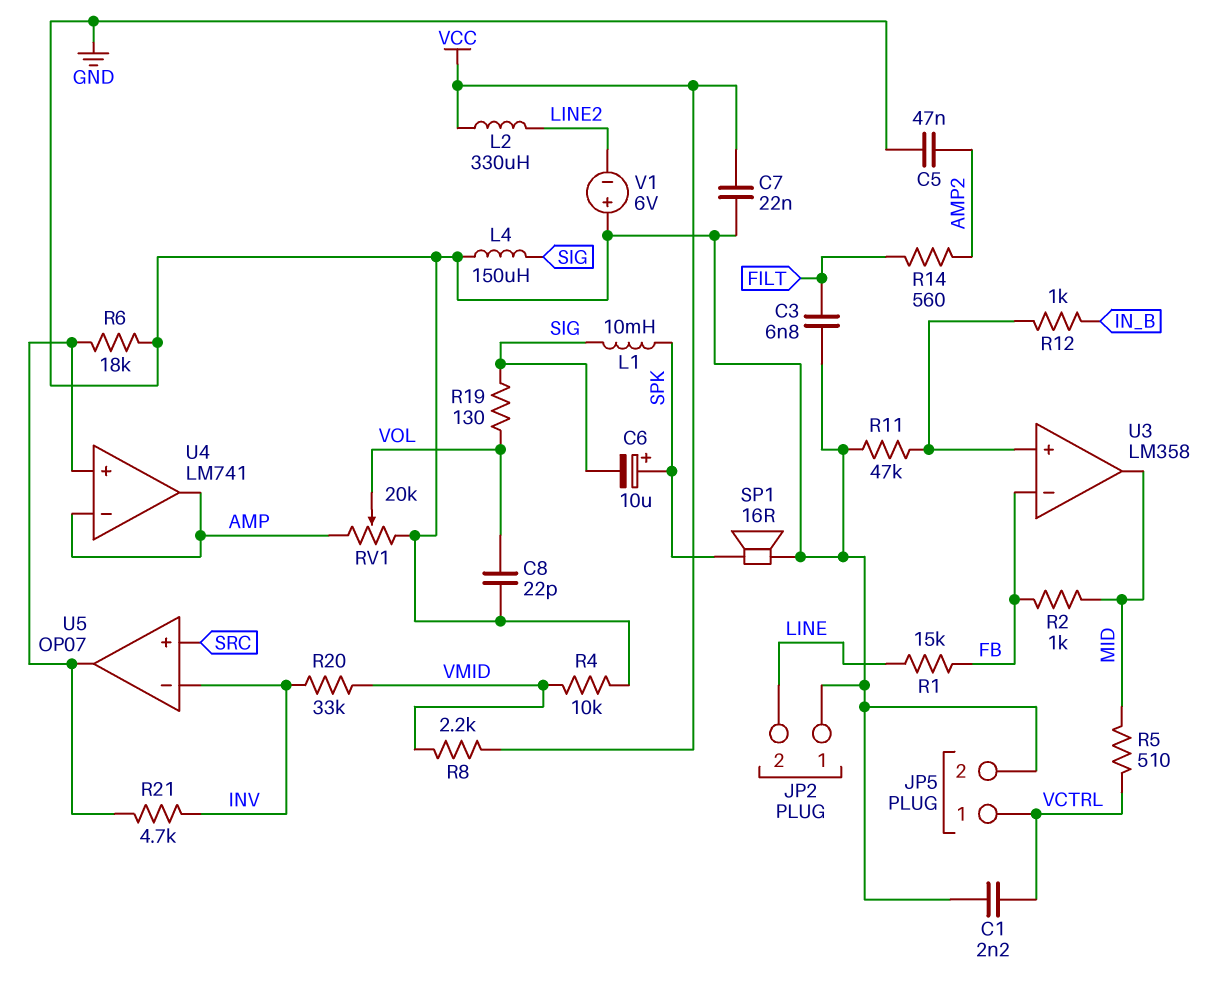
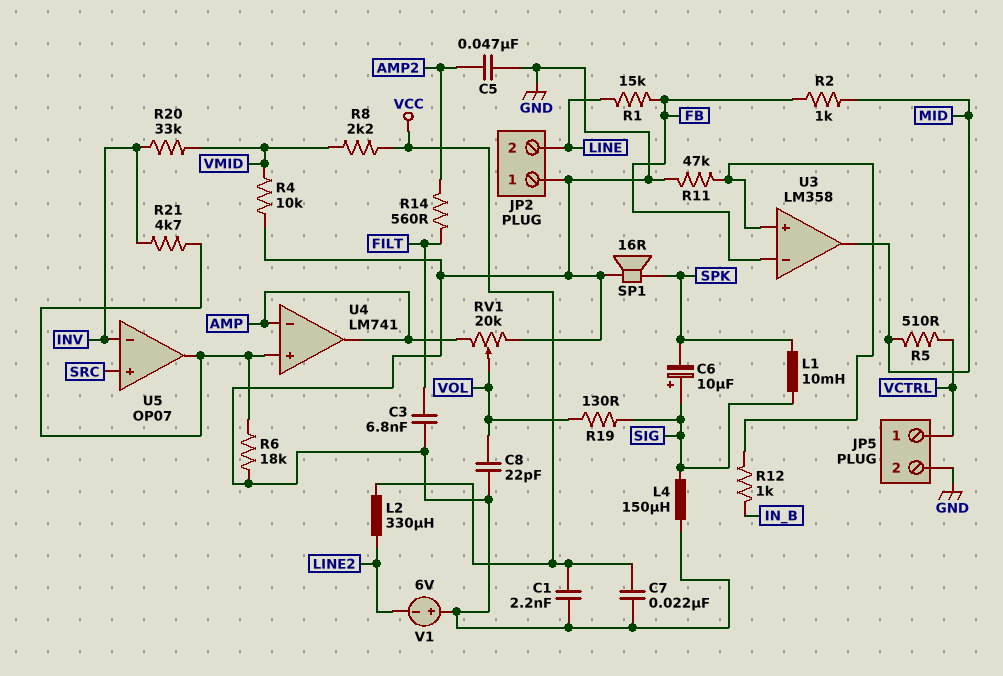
C1: 2.2nF (GND, VCTRL) -> 2.2nF (GND, VCC)
C6: 10uF (plus SPK, minus SIG) -> 10uF (plus SIG, minus SPK)

